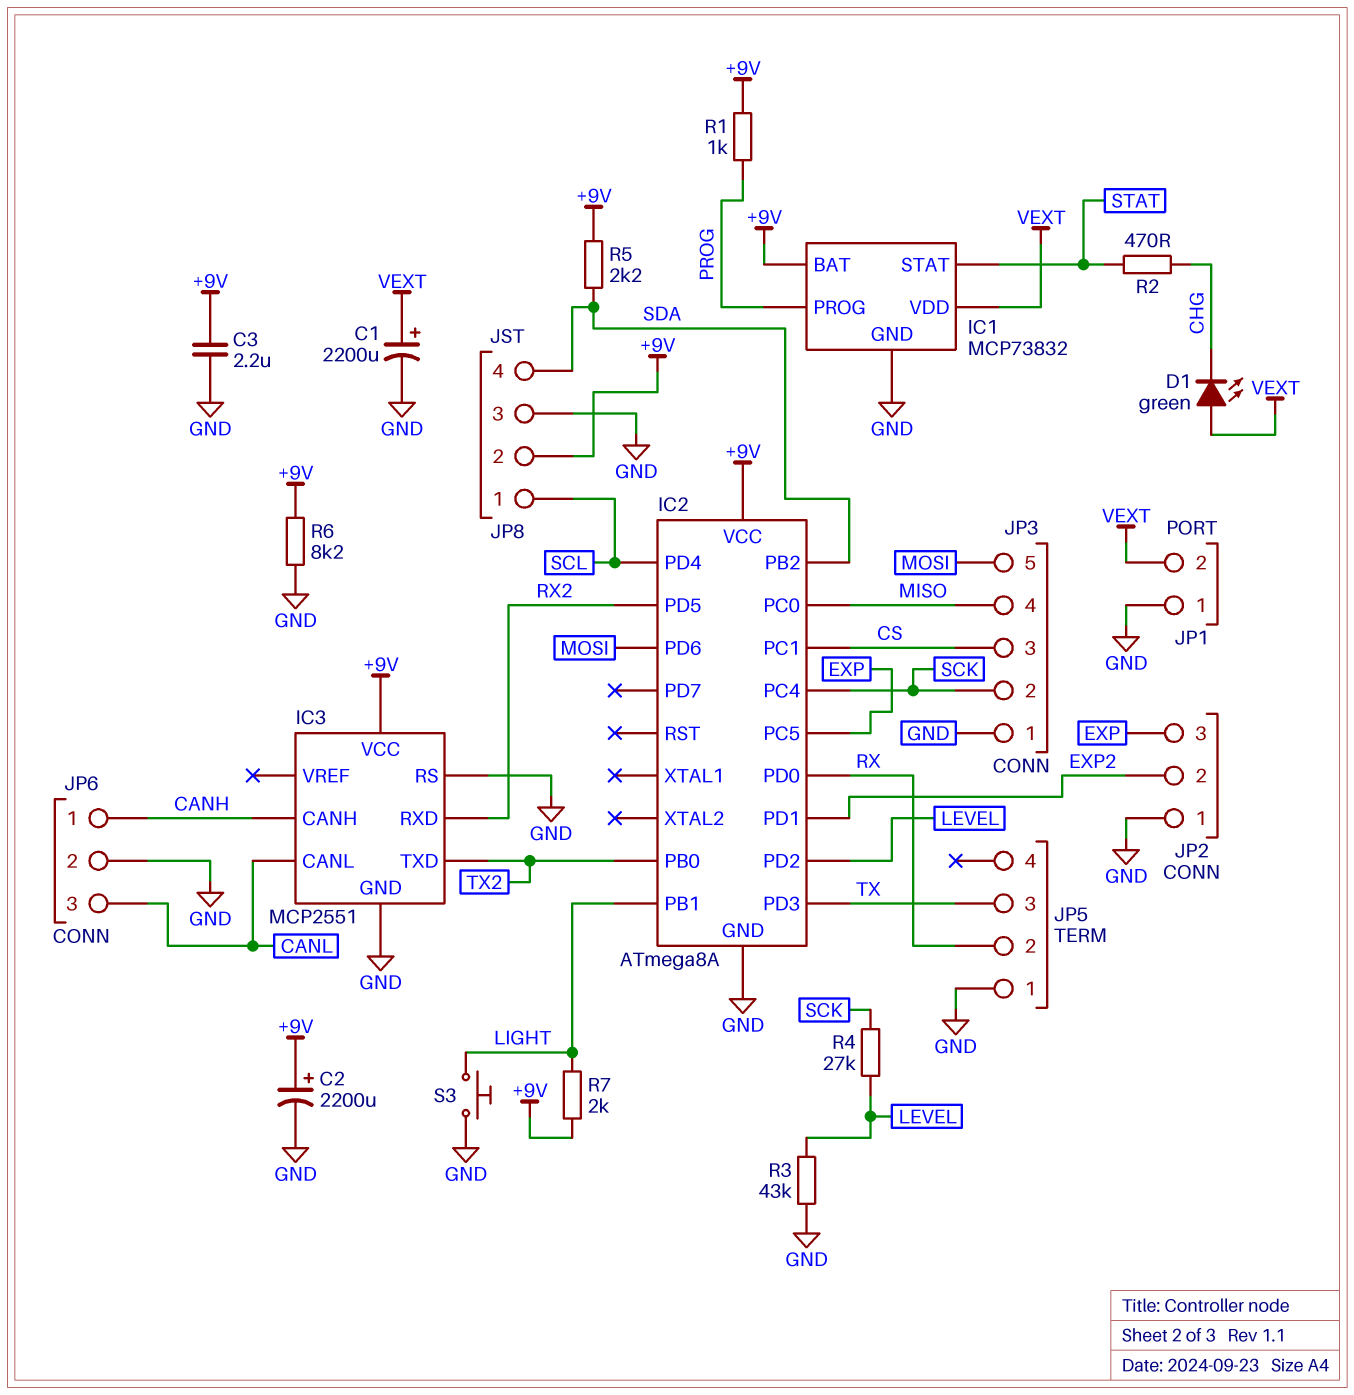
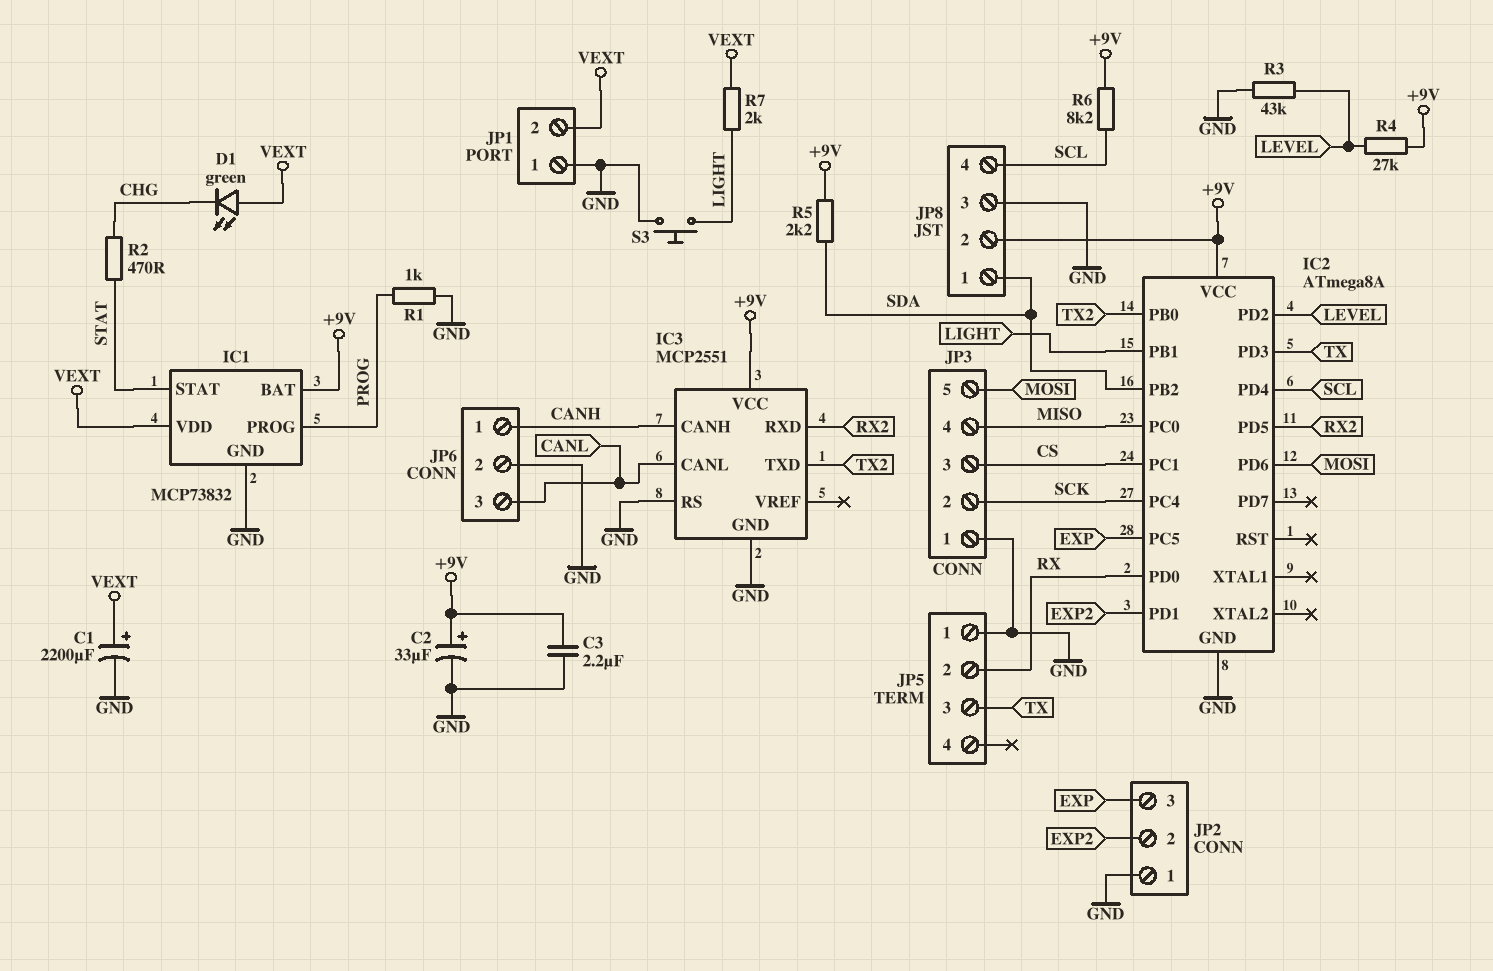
C2: 2200uF (plus +9V, minus GND) -> 33uF (plus +9V, minus GND)
JP8 pin 1: SCL -> SDA
JP8 pin 4: SDA -> SCL
R1: 1k (+9V, PROG) -> 1k (GND, PROG)
R4: 27k (LEVEL, SCK) -> 27k (+9V, LEVEL)
R6: 8.2k (+9V, GND) -> 8.2k (+9V, SCL)
R7: 2k (+9V, LIGHT) -> 2k (LIGHT, VEXT)

